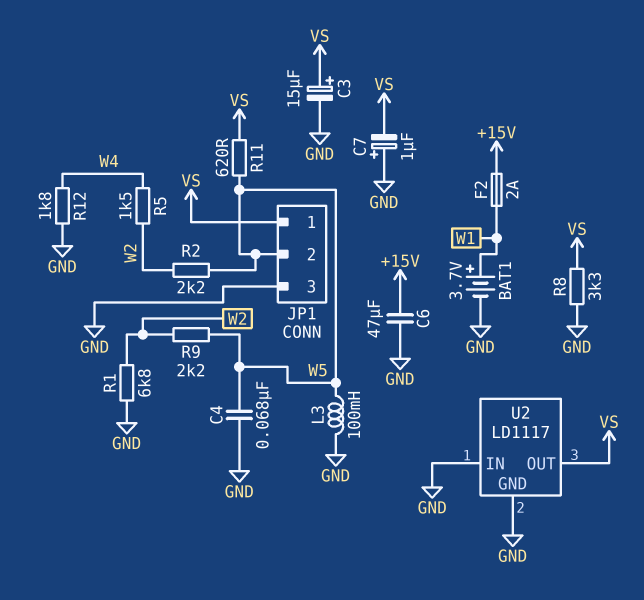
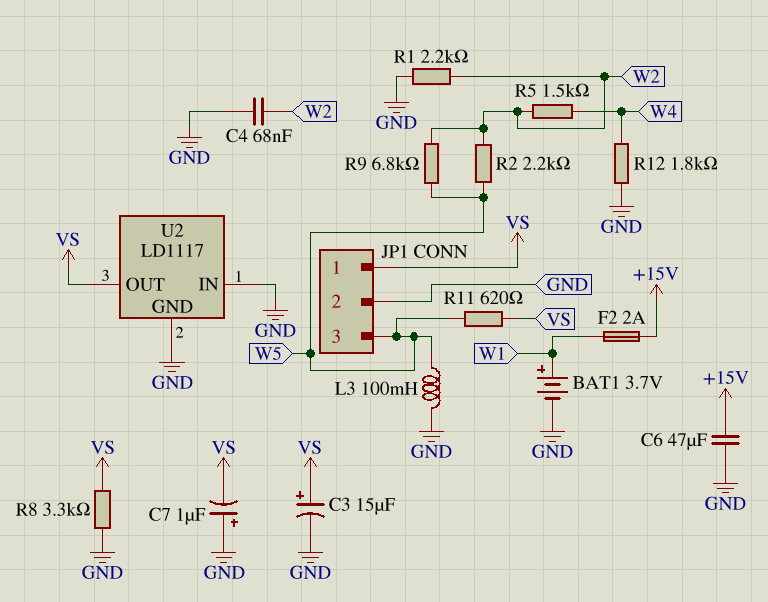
C4: 68nF (GND, W5) -> 68nF (GND, W2)
JP1 pin 2: W5 -> GND
JP1 pin 3: GND -> W5
R1: 6.8k (GND, W2) -> 2.2k (GND, W2)
R9: 2.2k (W2, W5) -> 6.8k (W2, W5)

